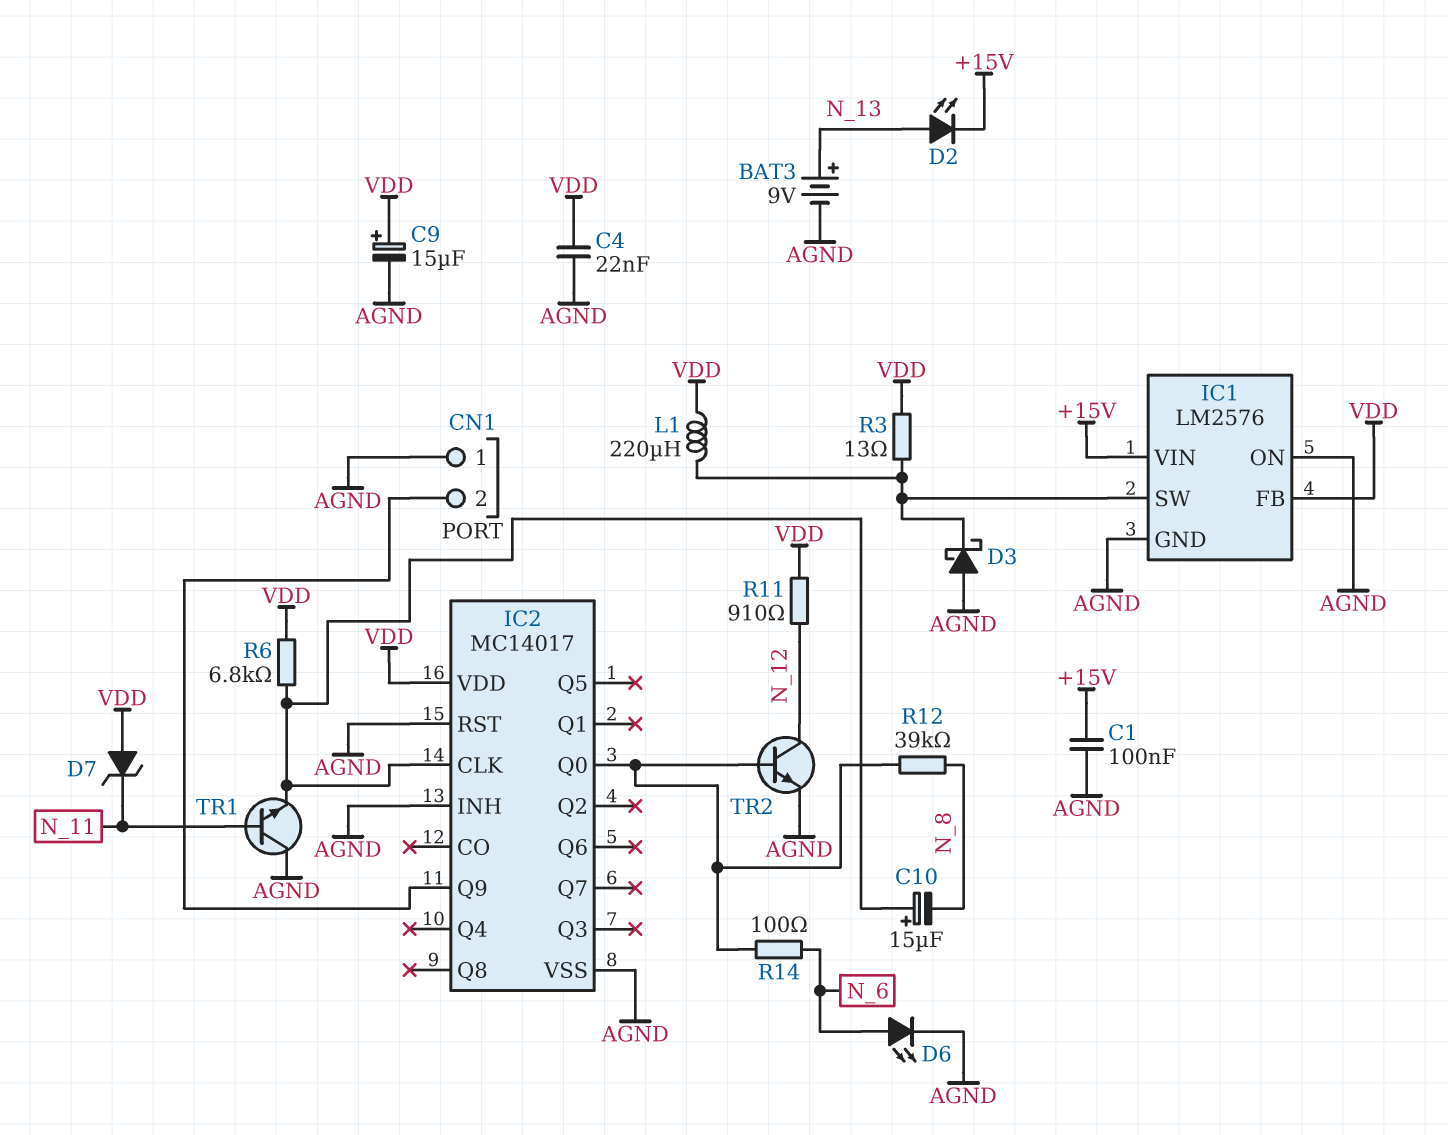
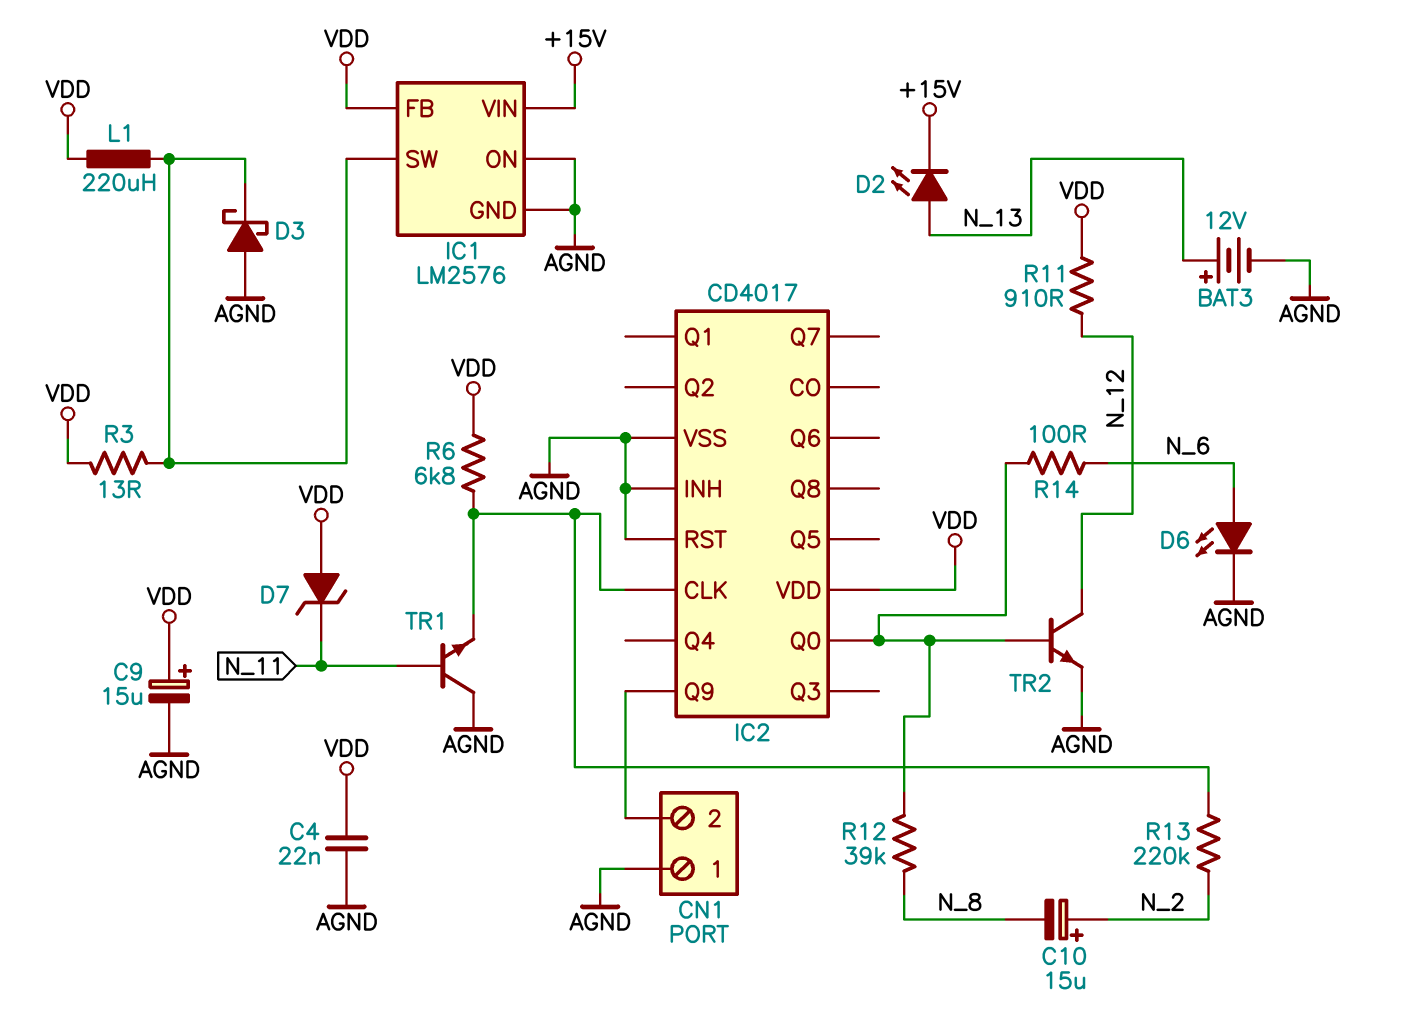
BAT3: 9V (plus N_13, minus AGND) -> 12V (plus N_13, minus AGND)
C1: 100nF (+15V, AGND) -> none
C10: 15uF (plus IC2/CLK, minus N_8) -> 15uF (plus N_2, minus N_8)
IC2: MC14017 -> CD4017
R13: none -> 220k (IC2/CLK, N_2)

